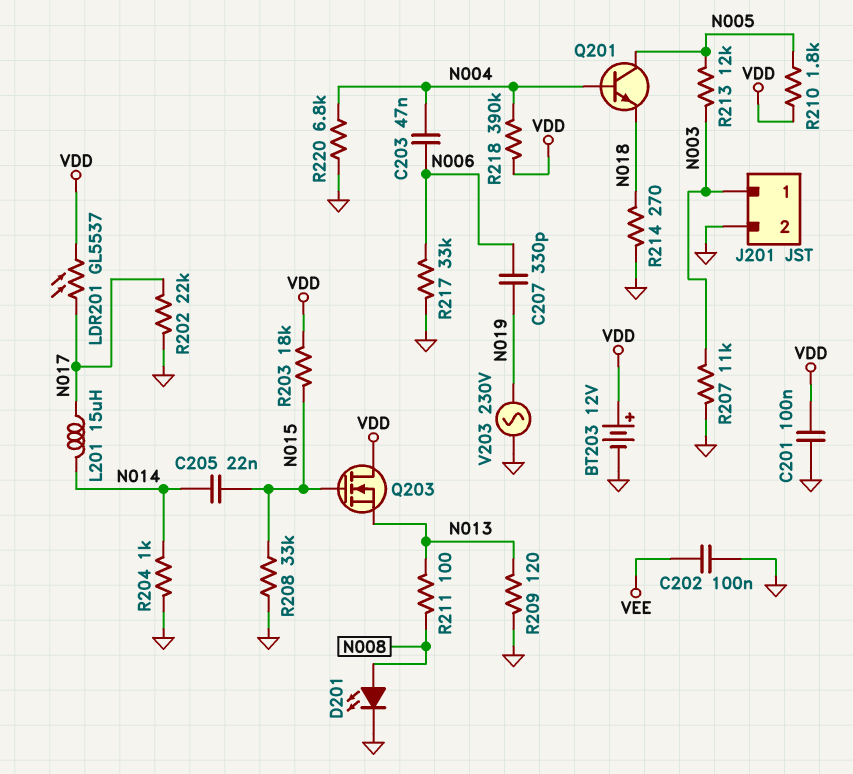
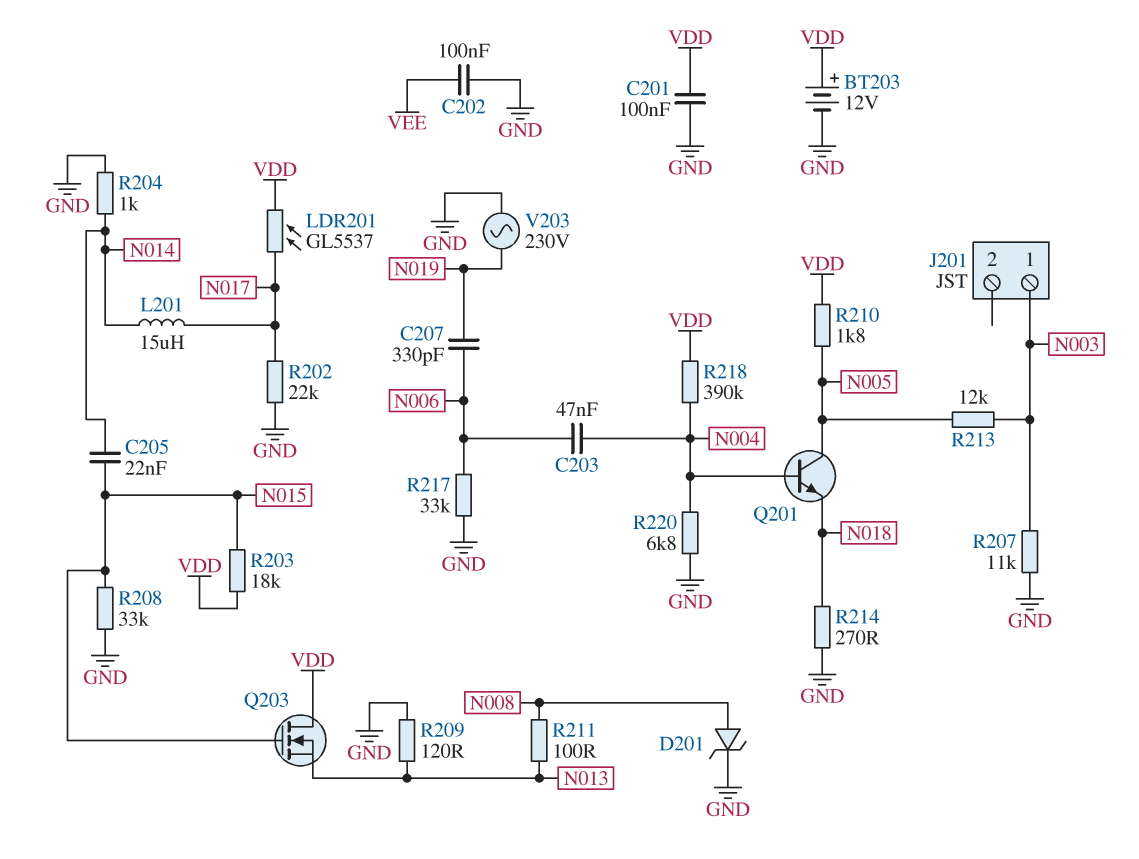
D201: LED (A N008, K GND) -> zener (A N008, K GND)
J201 pin 2: GND -> none

